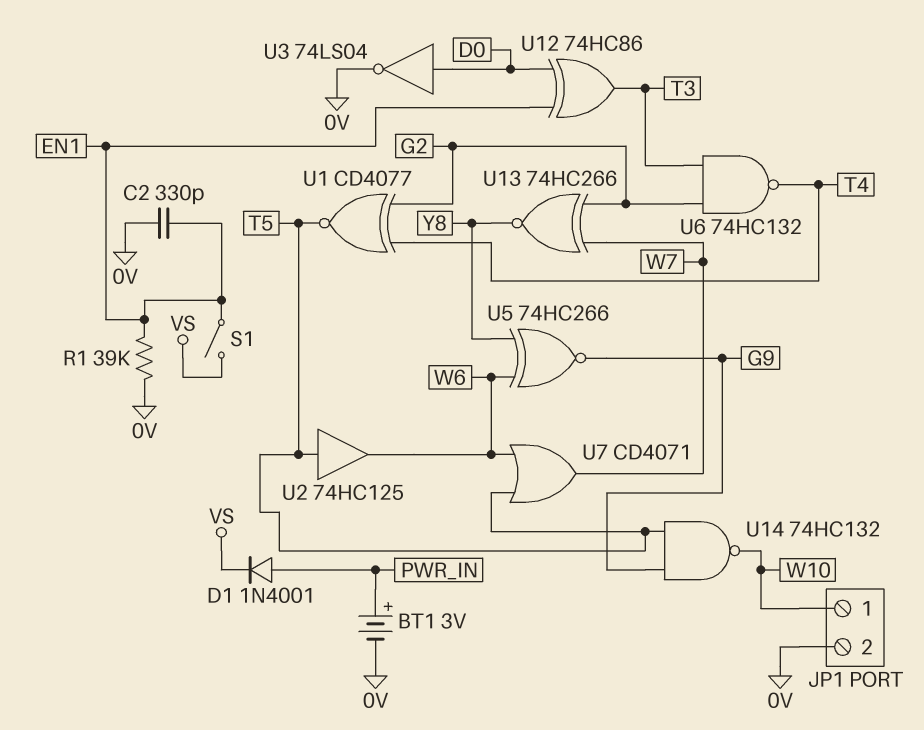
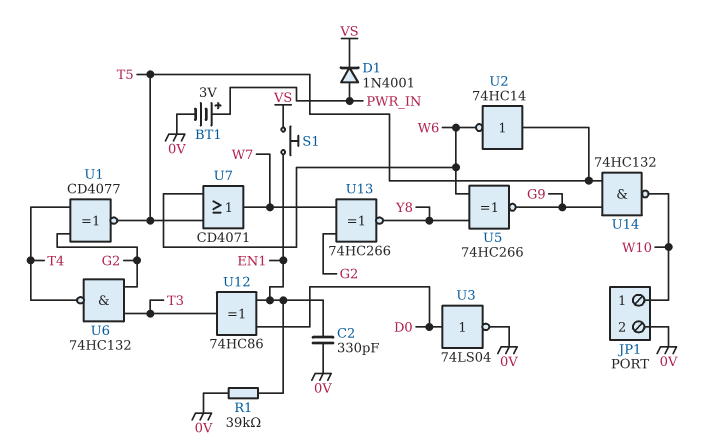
S1: switch (EN1, VS) -> button (EN1, VS)
U2: buffer 74HC125 (in T5, out W6) -> NOT 74HC14 (in T5, out W6)

